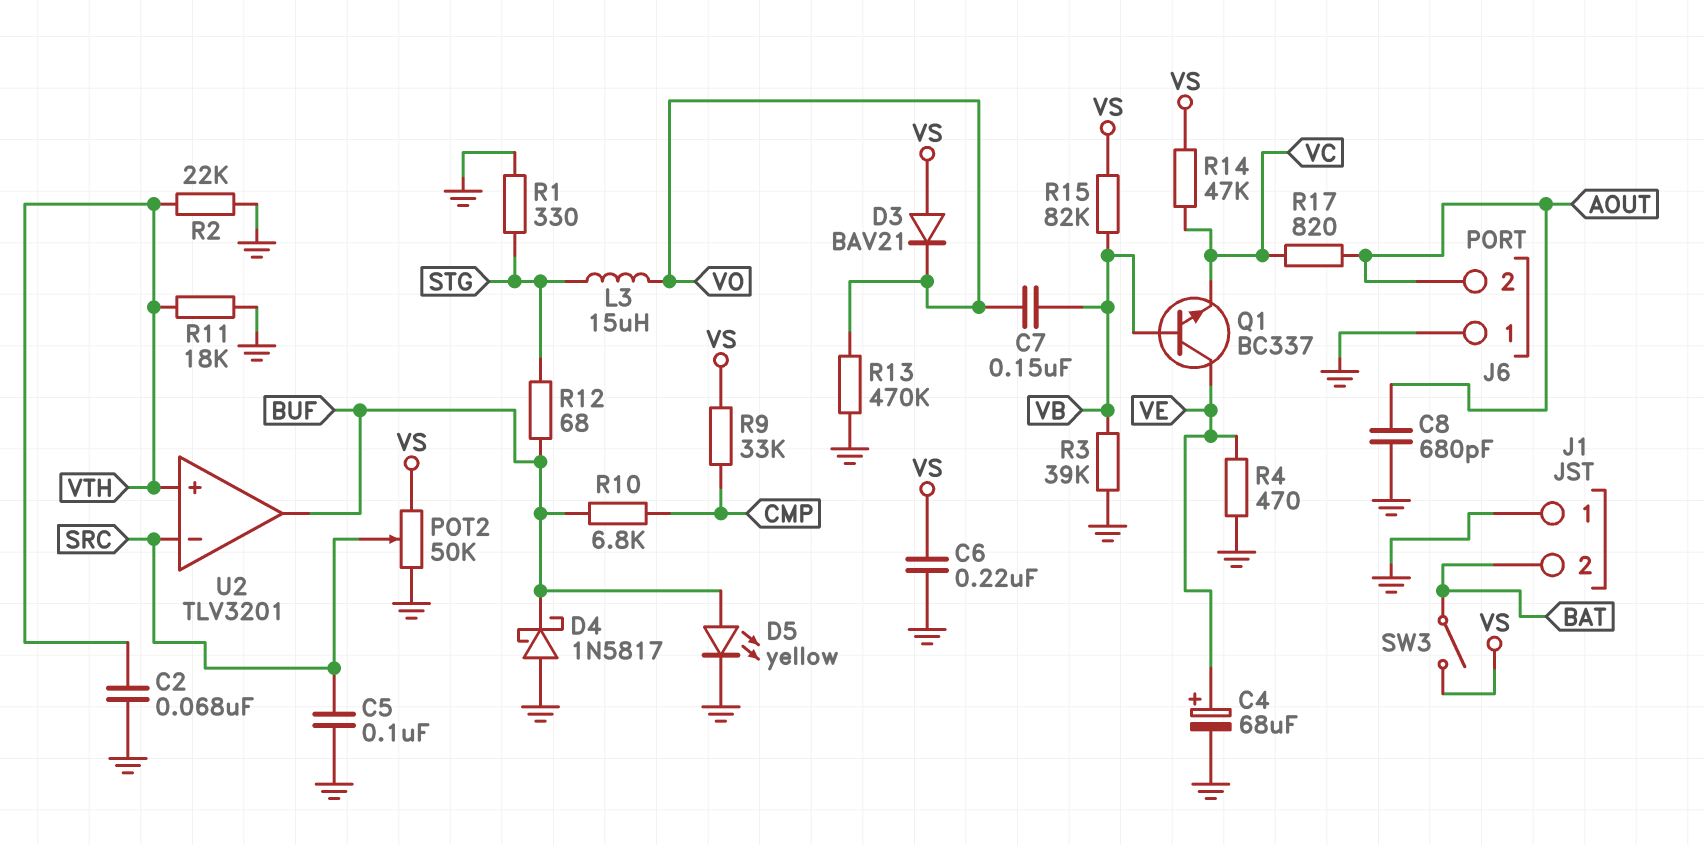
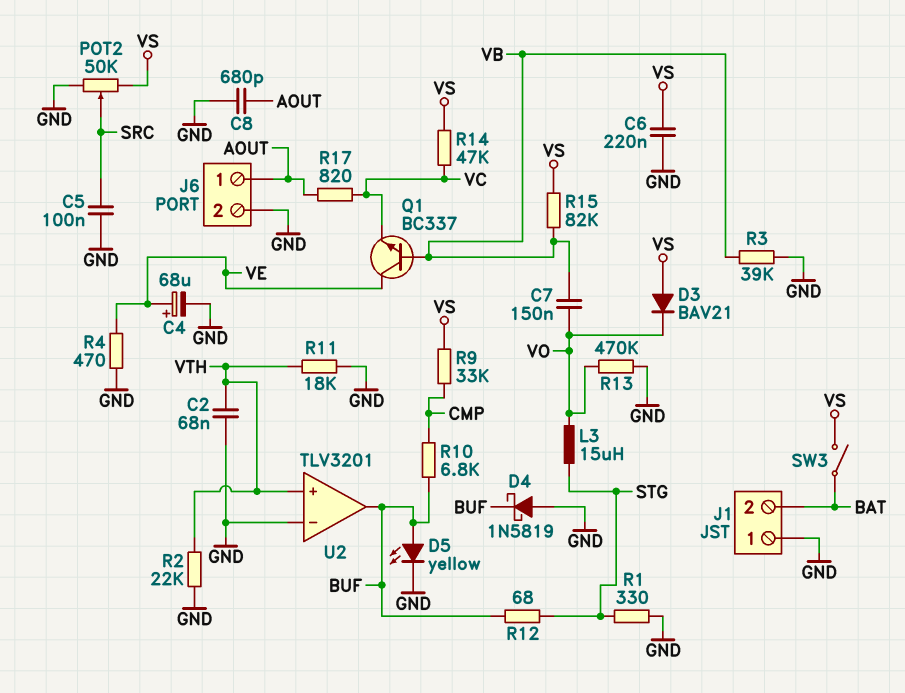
D4: schottky 1N5817 (A GND, K BUF) -> schottky 1N5819 (A GND, K BUF)
J6 pin 1: GND -> AOUT
J6 pin 2: AOUT -> GND
U2 pin in-: SRC -> GND

